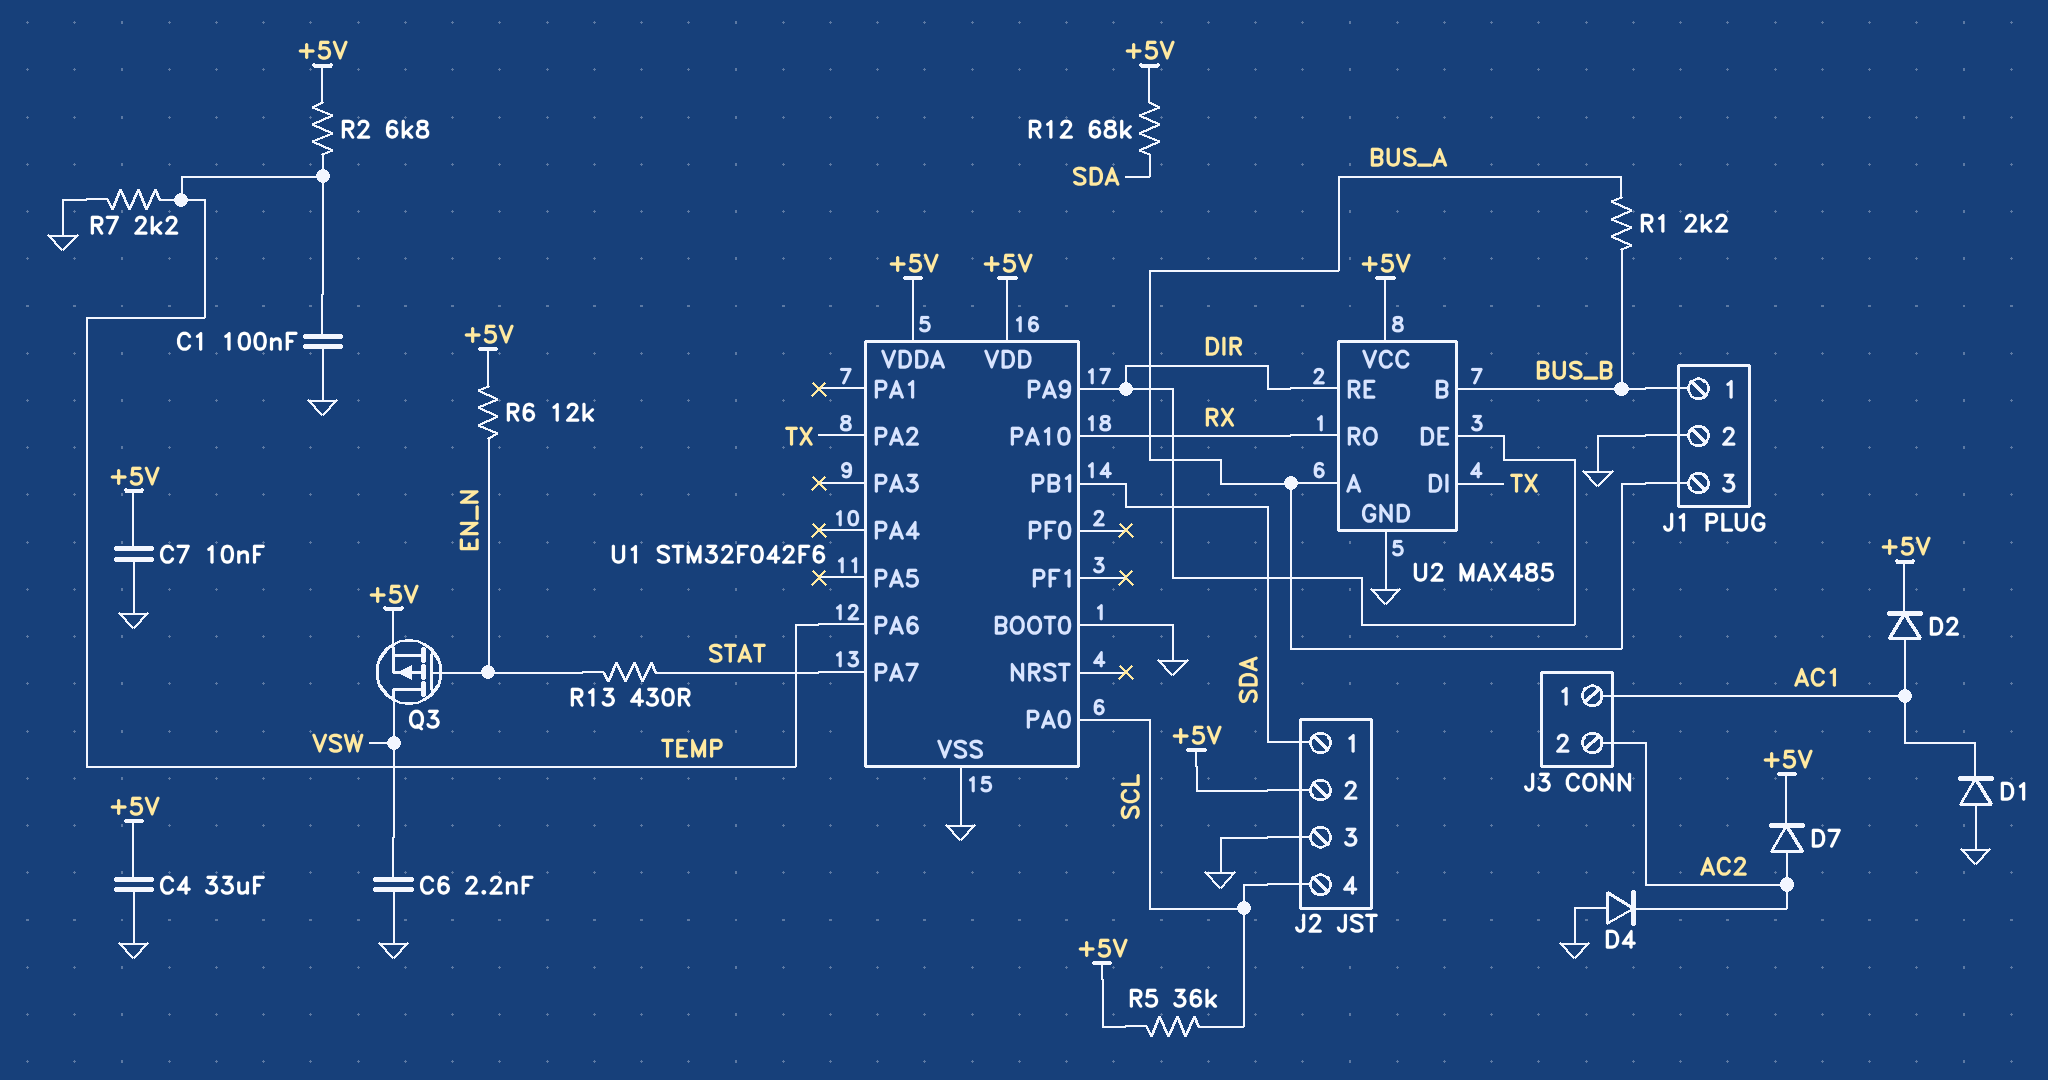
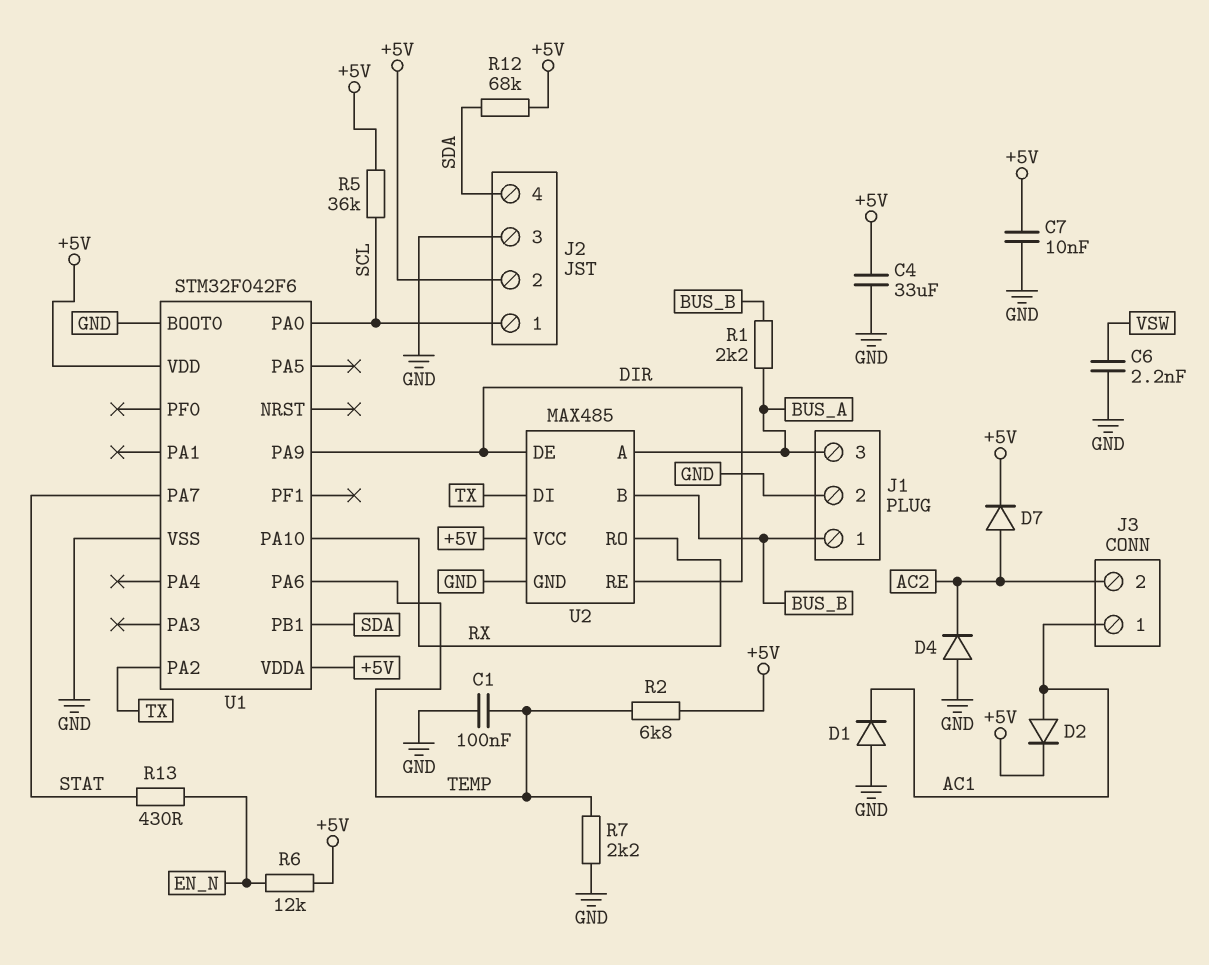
J2 pin 1: SDA -> SCL
J2 pin 4: SCL -> SDA
Q3: PMOS (G EN_N, D VSW, S +5V) -> none

